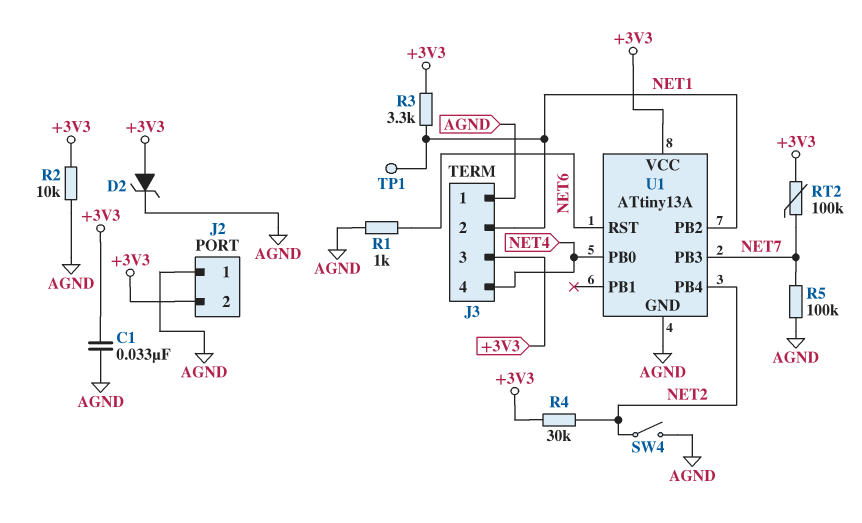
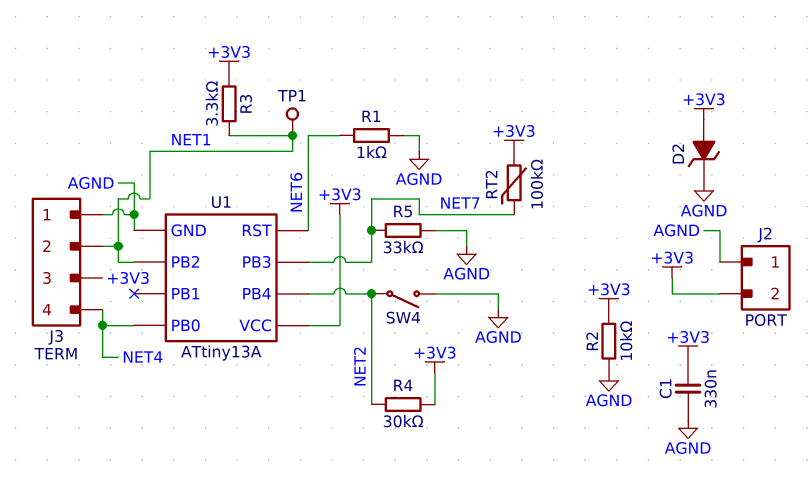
C1: 33nF (+3V3, AGND) -> 330nF (+3V3, AGND)
R5: 100k (AGND, NET7) -> 33k (AGND, NET7)

